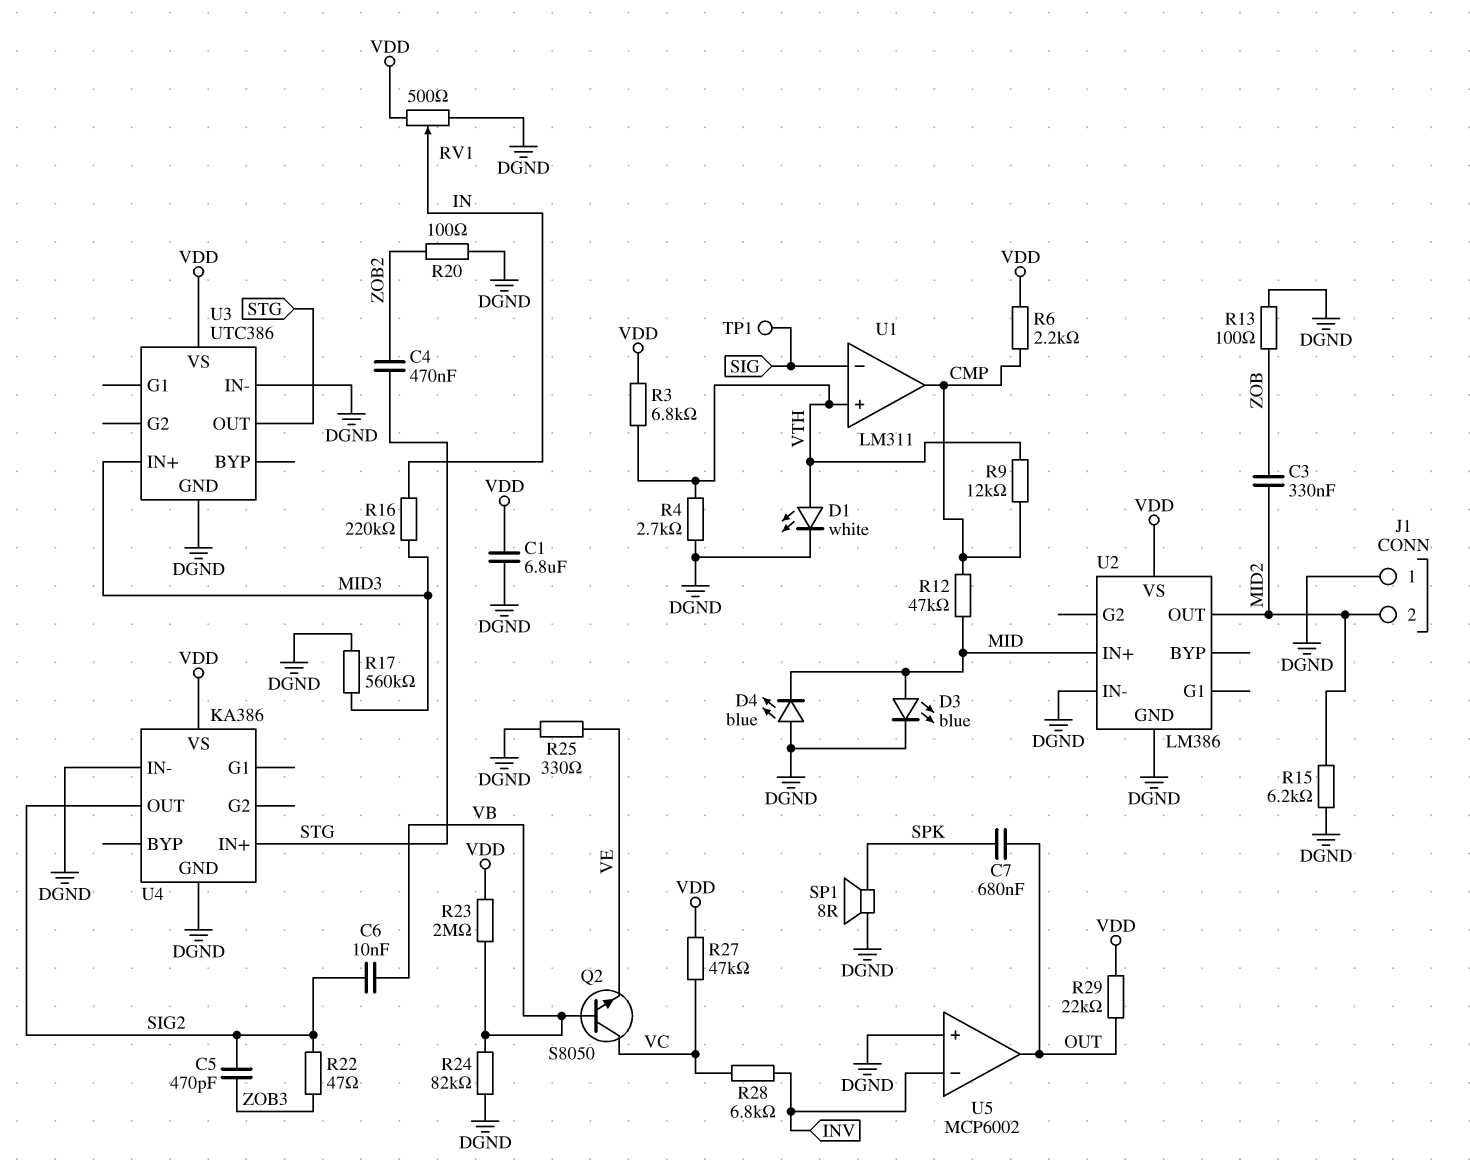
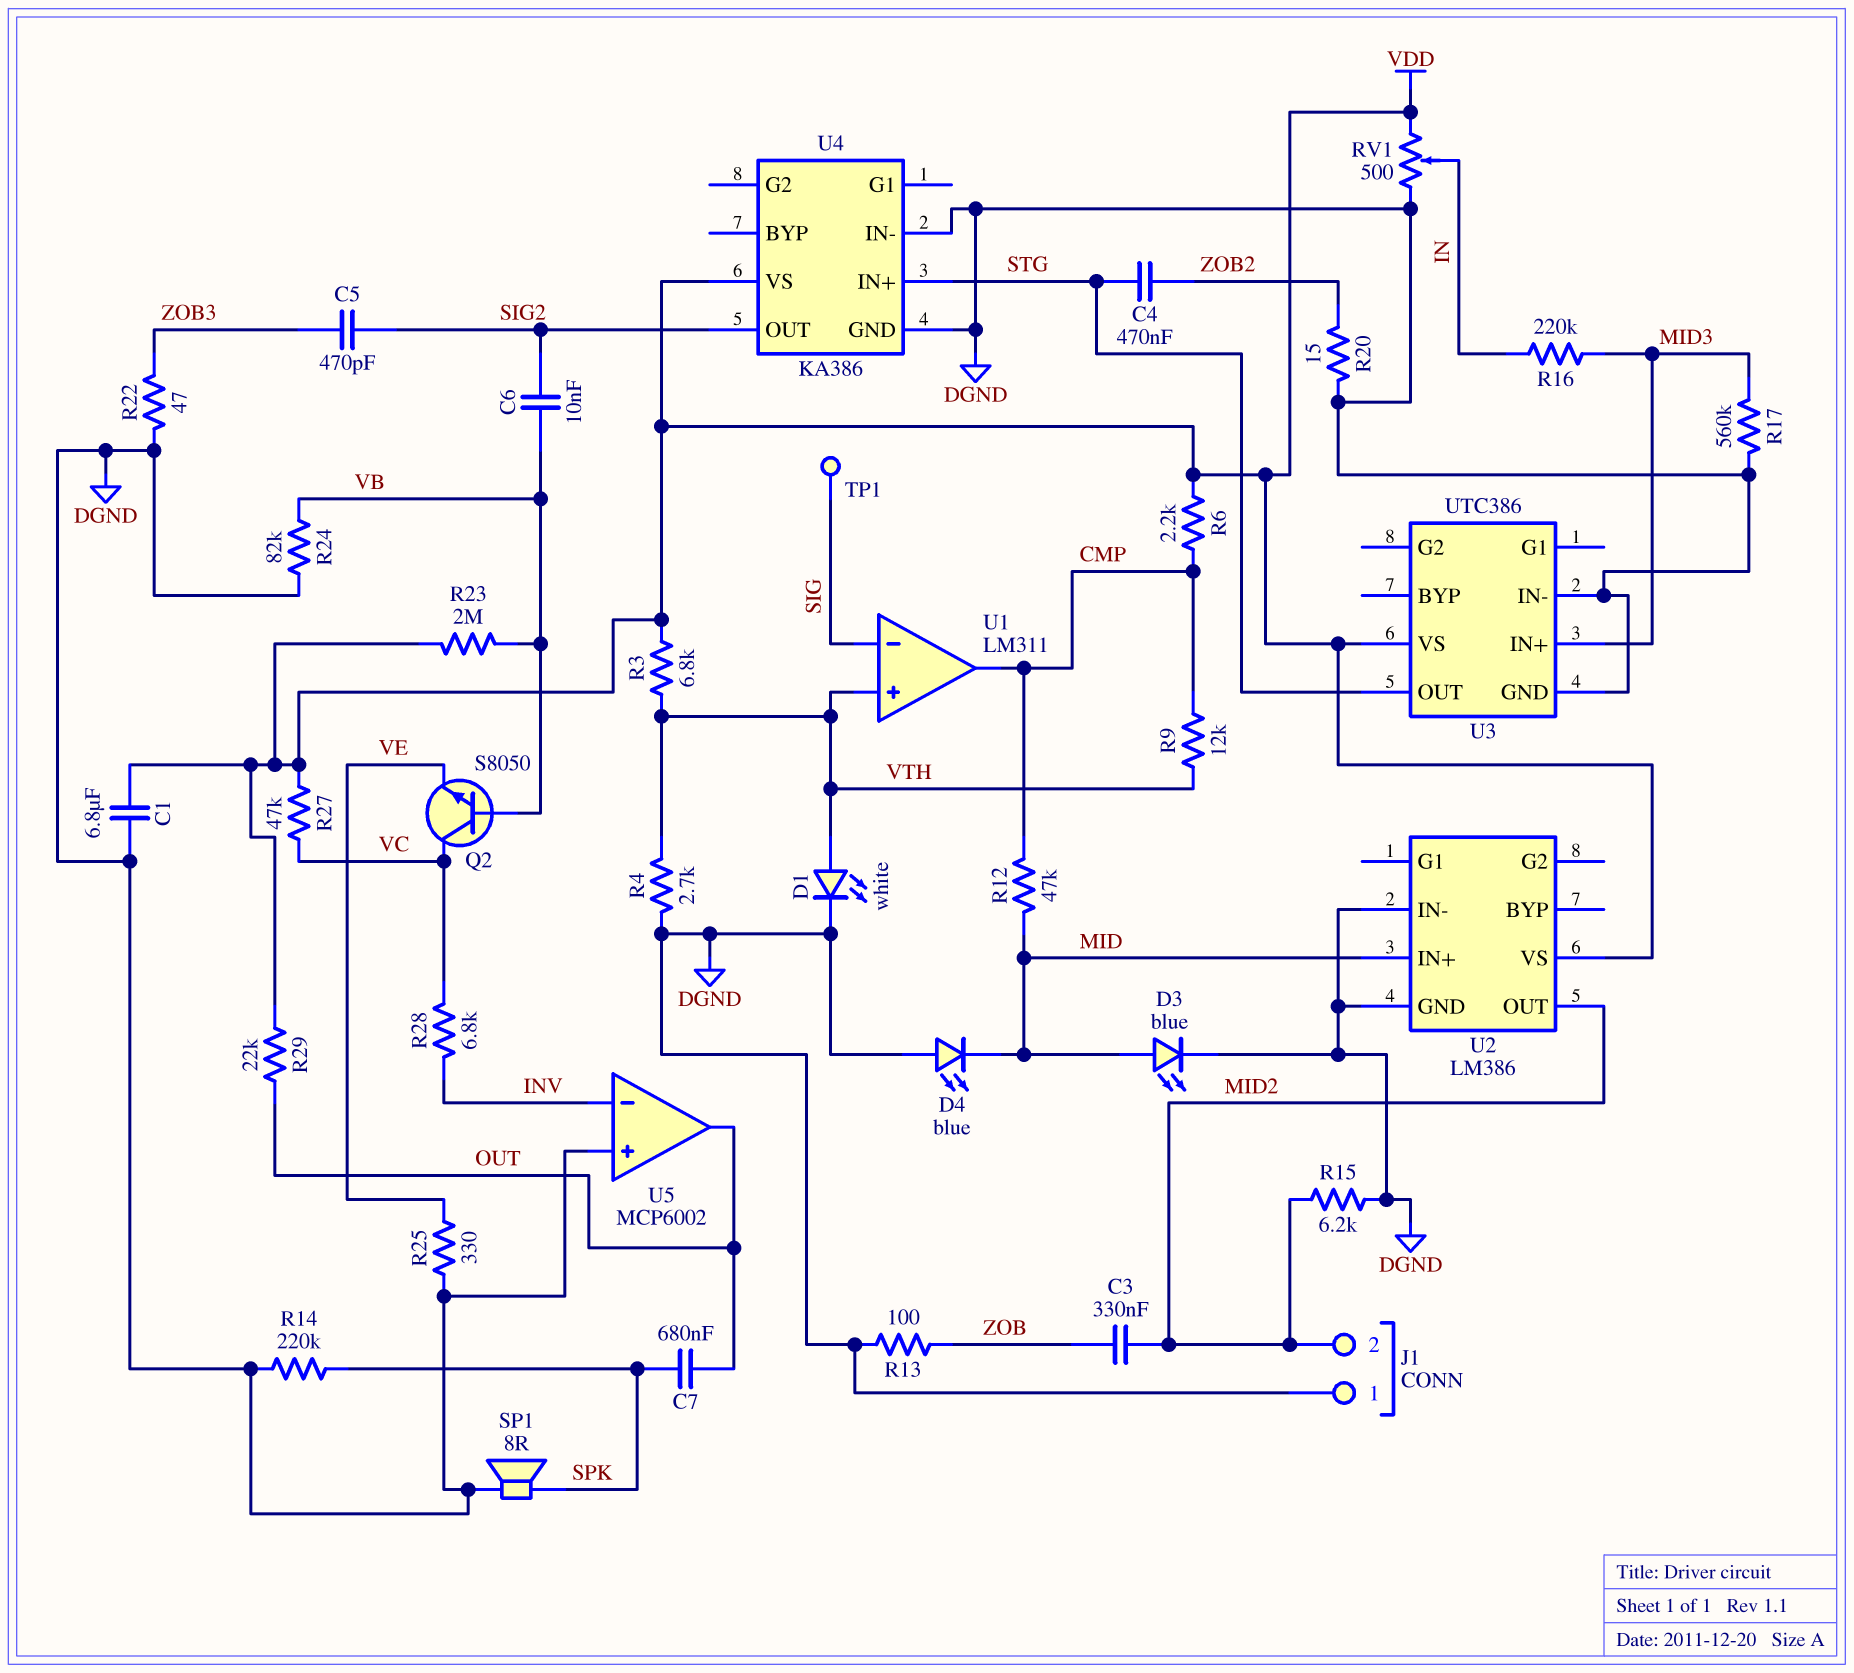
R14: none -> 220k (DGND, SPK)
R20: 100 (DGND, ZOB2) -> 15 (DGND, ZOB2)
R22: 47 (SIG2, ZOB3) -> 47 (DGND, ZOB3)

